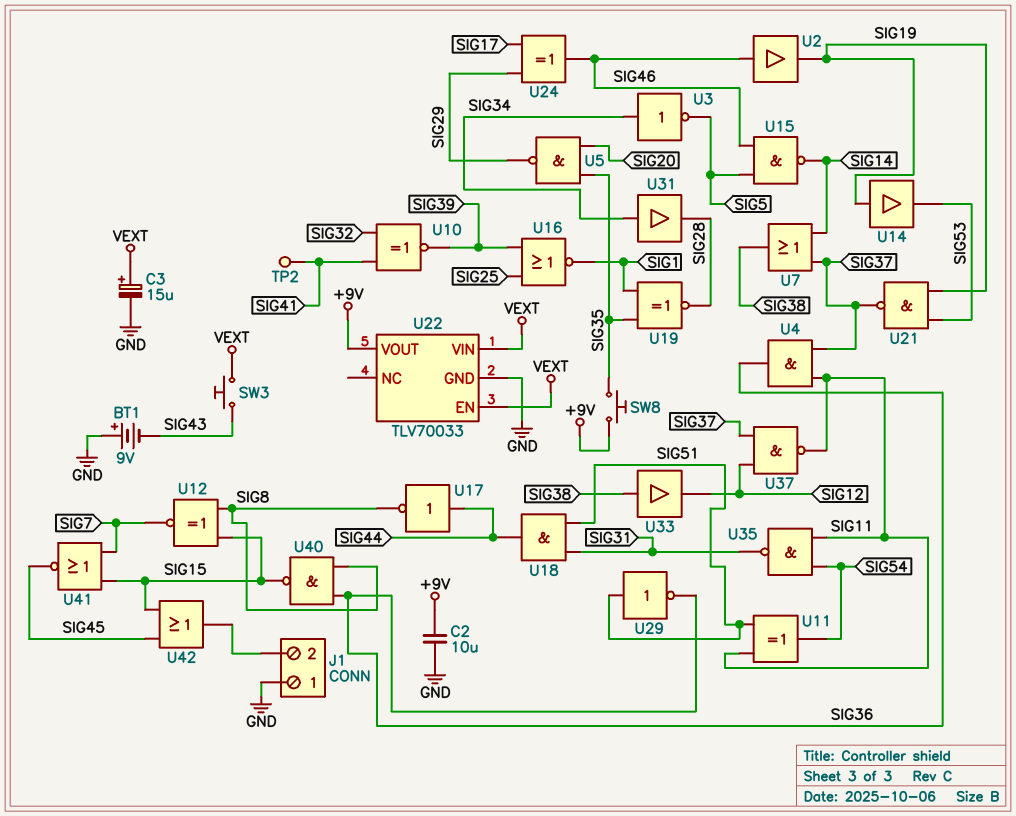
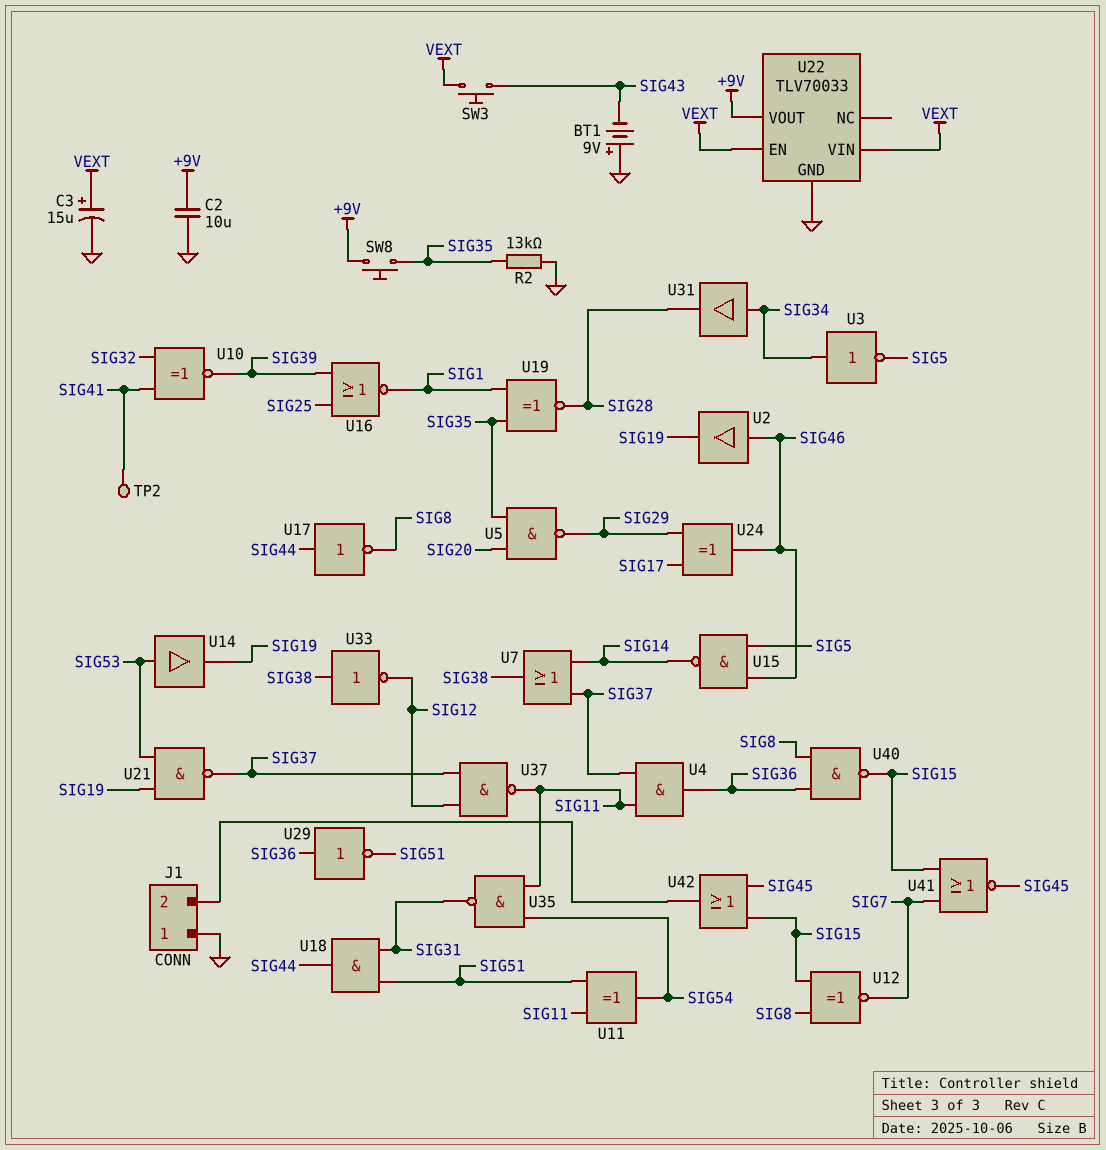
R2: none -> 13k (GND, SIG35)
U14: buffer (in SIG19, out SIG53) -> buffer (in SIG53, out SIG19)
U29: NOT (in SIG51, out SIG36) -> NOT (in SIG36, out SIG51)
U33: buffer (in SIG38, out SIG12) -> NOT (in SIG38, out SIG12)

